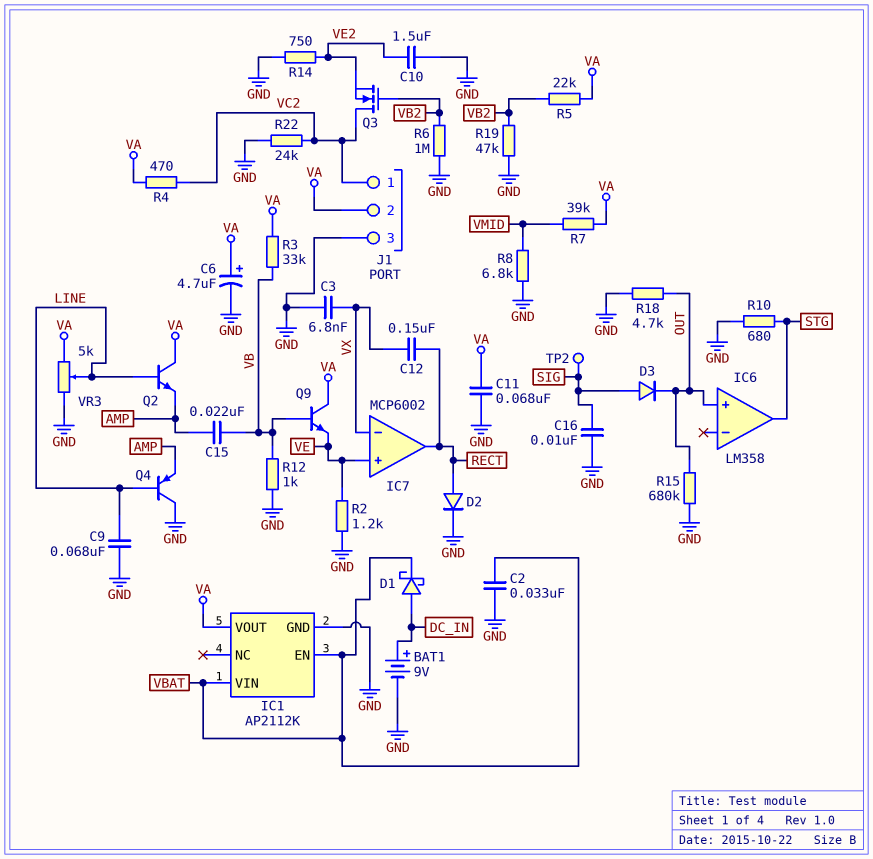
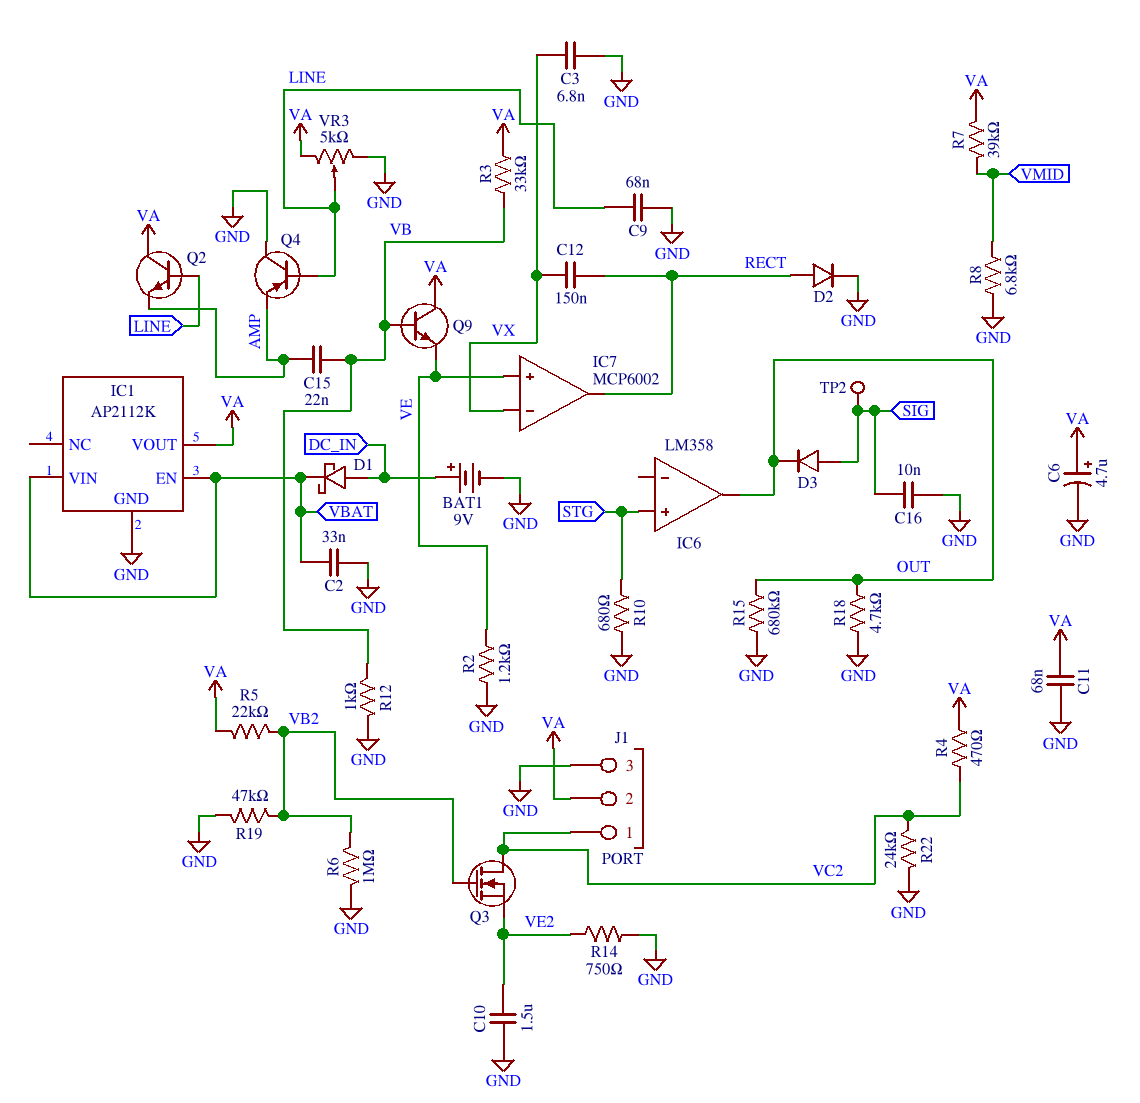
IC6 pin in+: OUT -> STG
IC6 pin out: STG -> OUT

